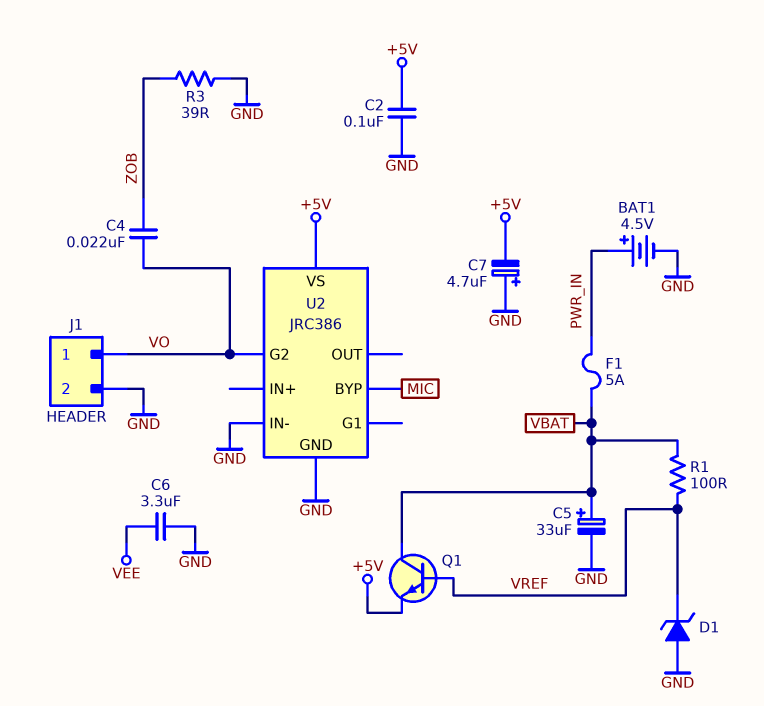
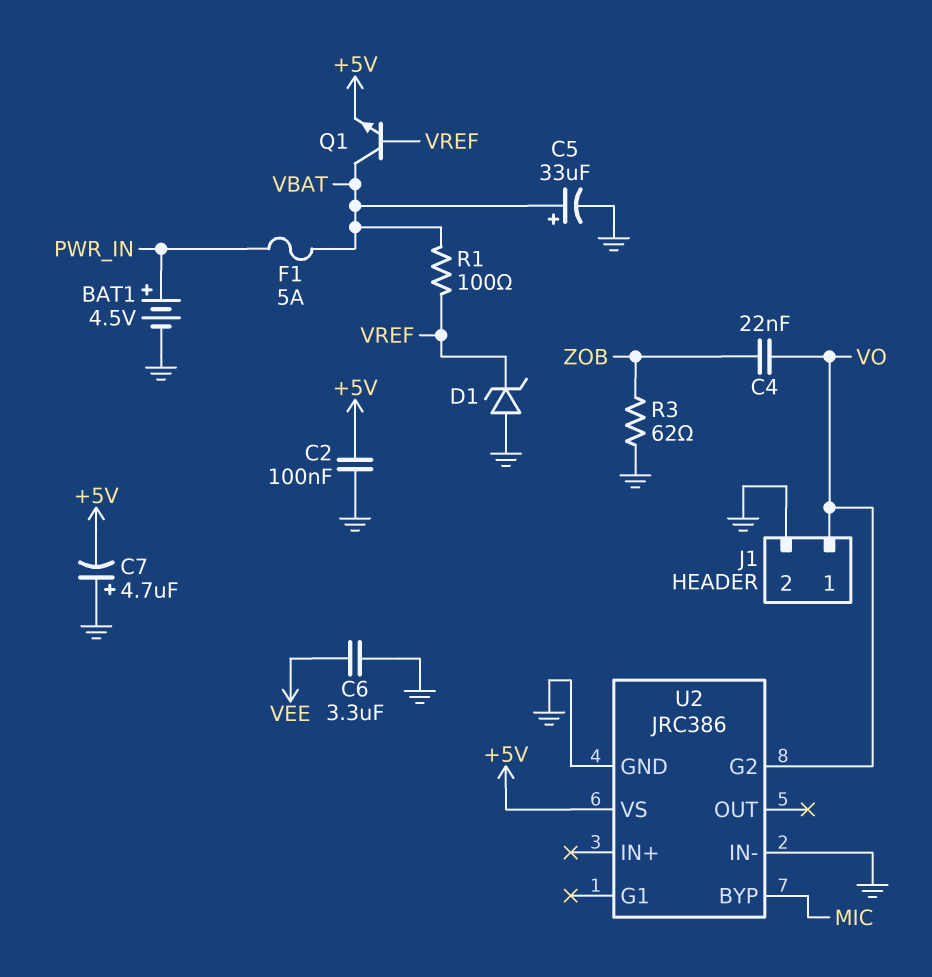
R3: 39 (GND, ZOB) -> 62 (GND, ZOB)

